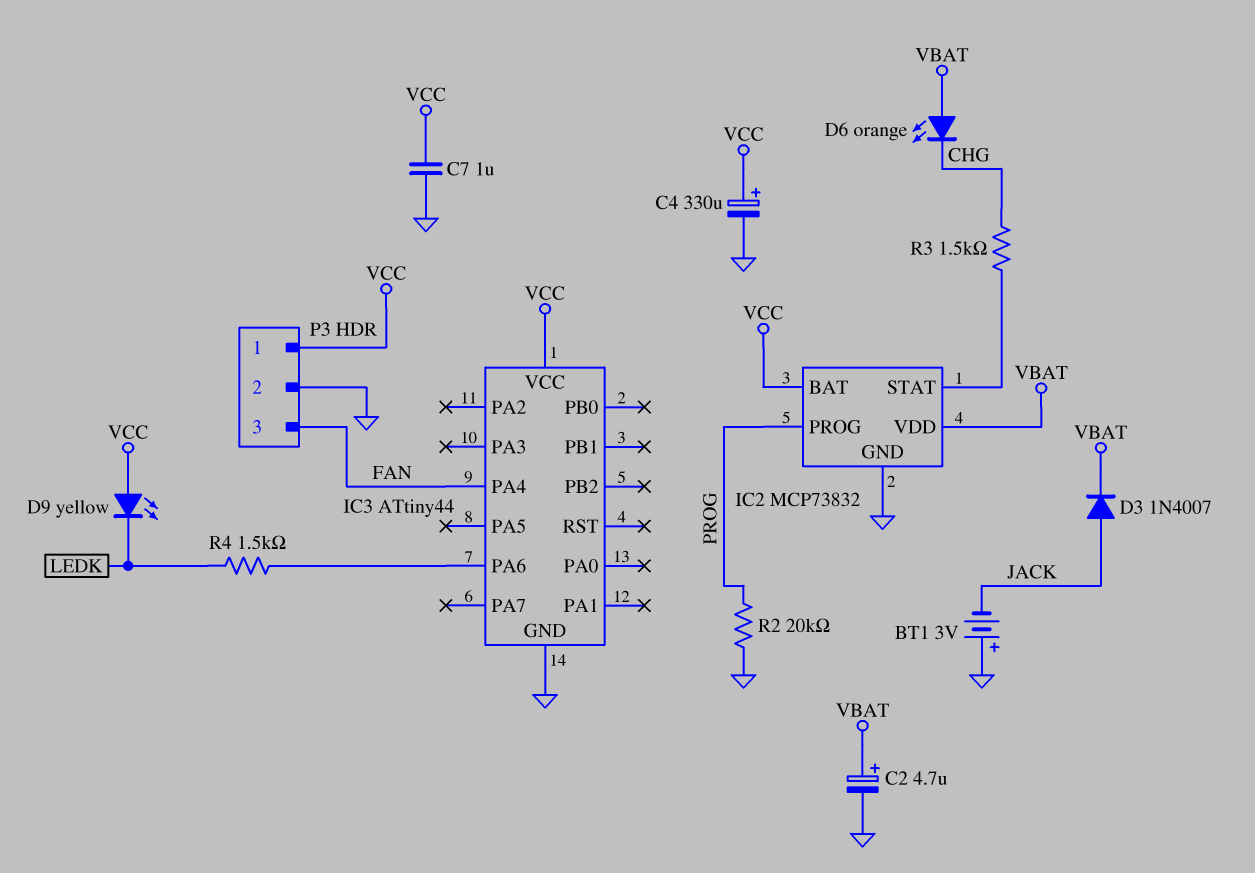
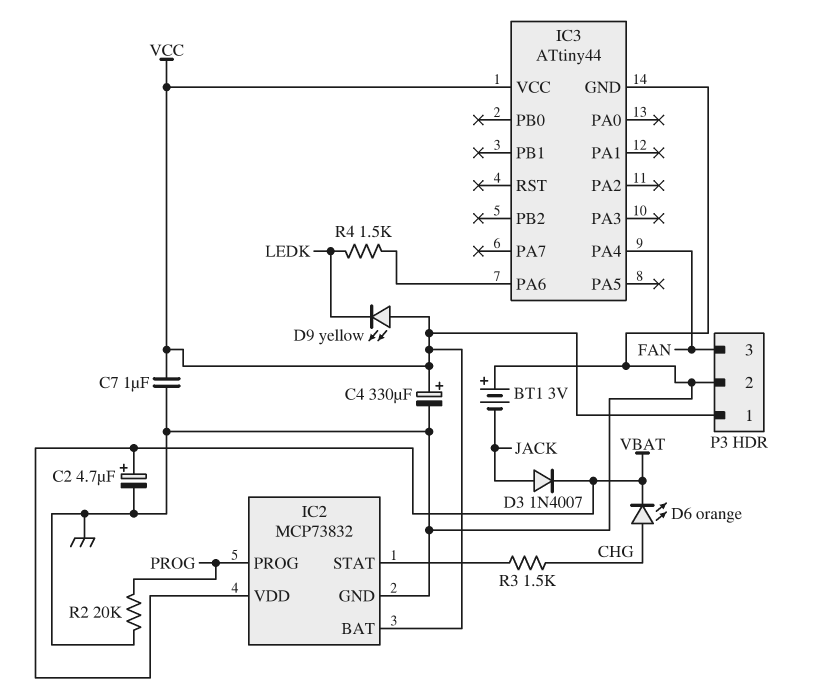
D6: LED orange (A VBAT, K CHG) -> LED orange (A CHG, K VBAT)

